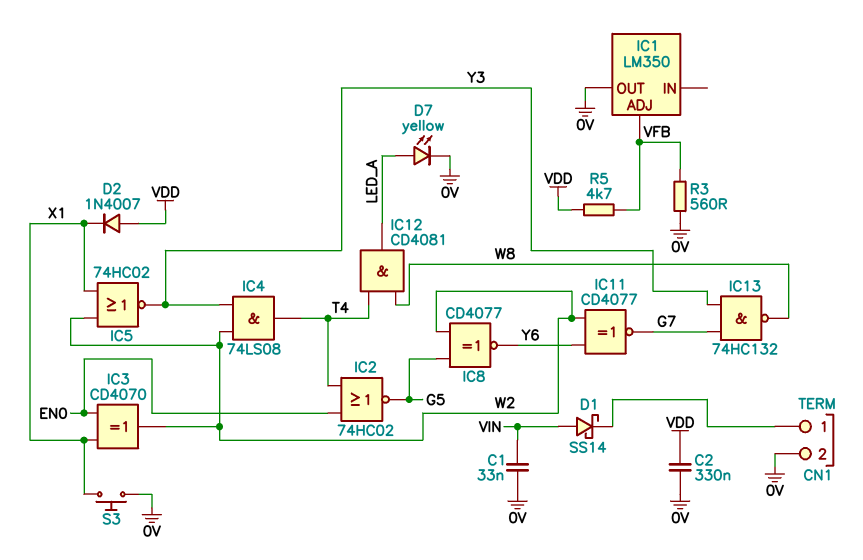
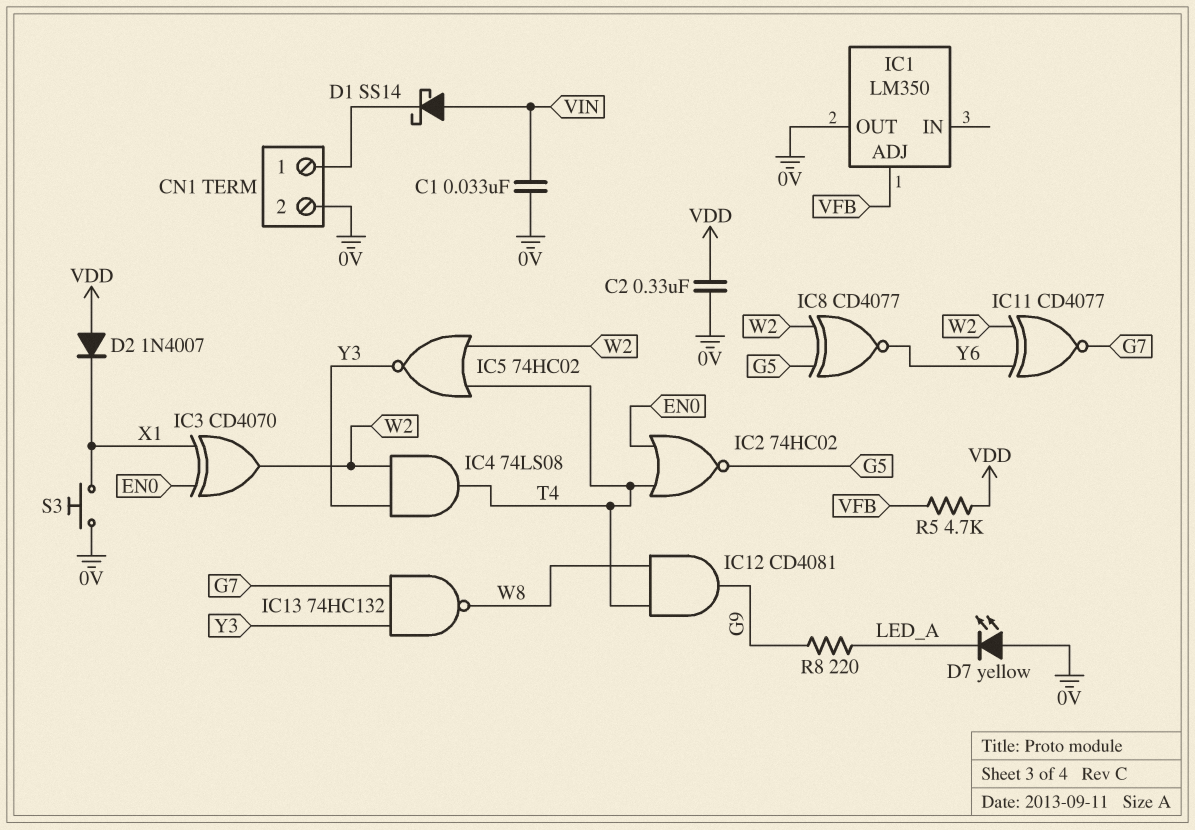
D7: LED yellow (A LED_A, K 0V) -> LED yellow (A 0V, K LED_A)
IC5: NOR 74HC02 (in W2, in X1, out Y3) -> NOR 74HC02 (in T4, in W2, out Y3)
IC12: AND CD4081 (in T4, in W8, out LED_A) -> AND CD4081 (in T4, in W8, out G9)
R3: 560 (0V, VFB) -> none
R8: none -> 220 (G9, LED_A)

